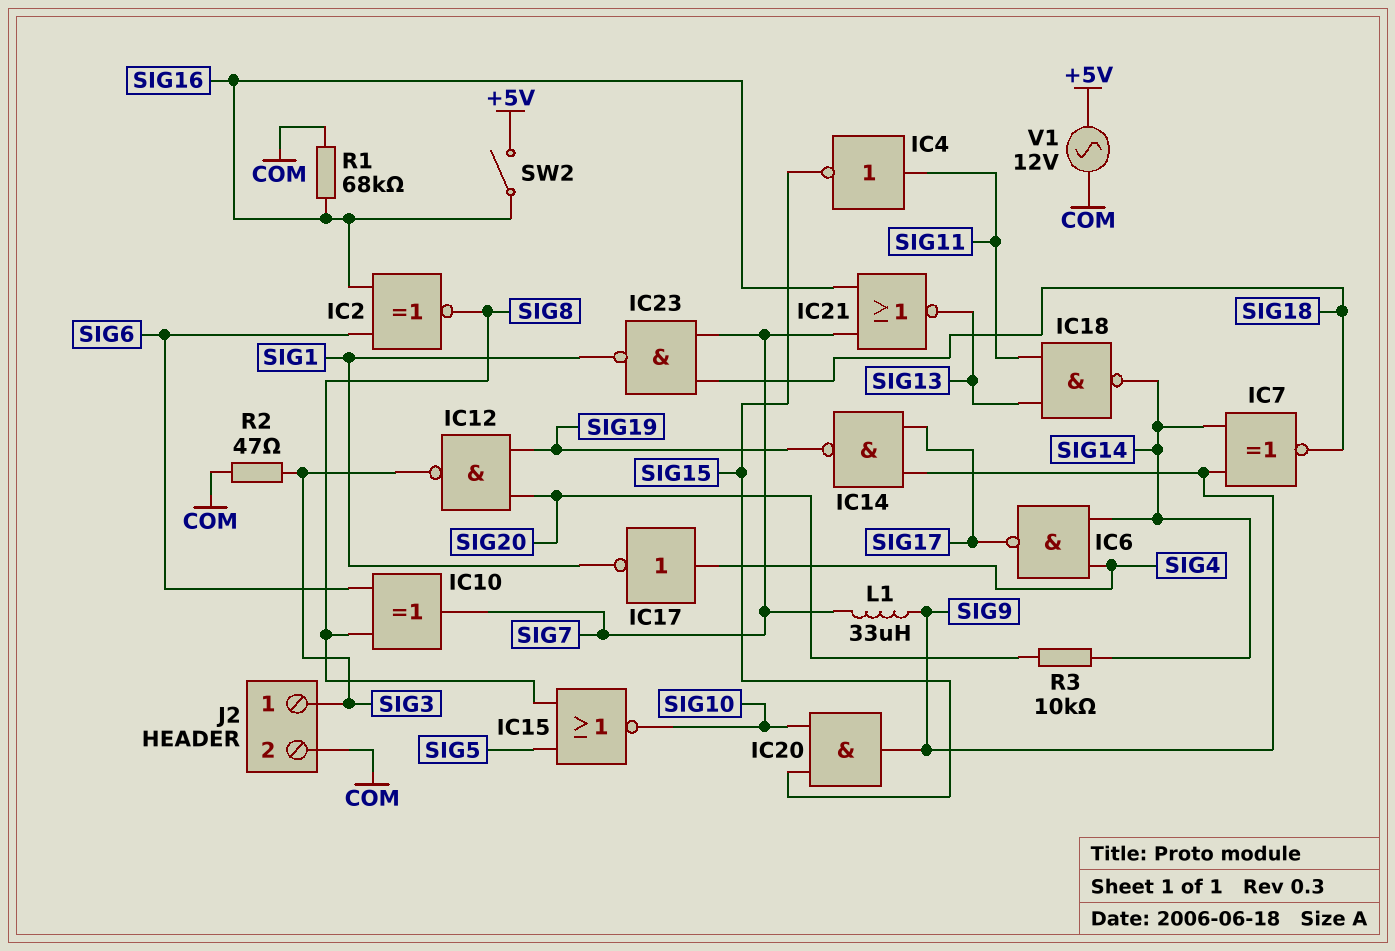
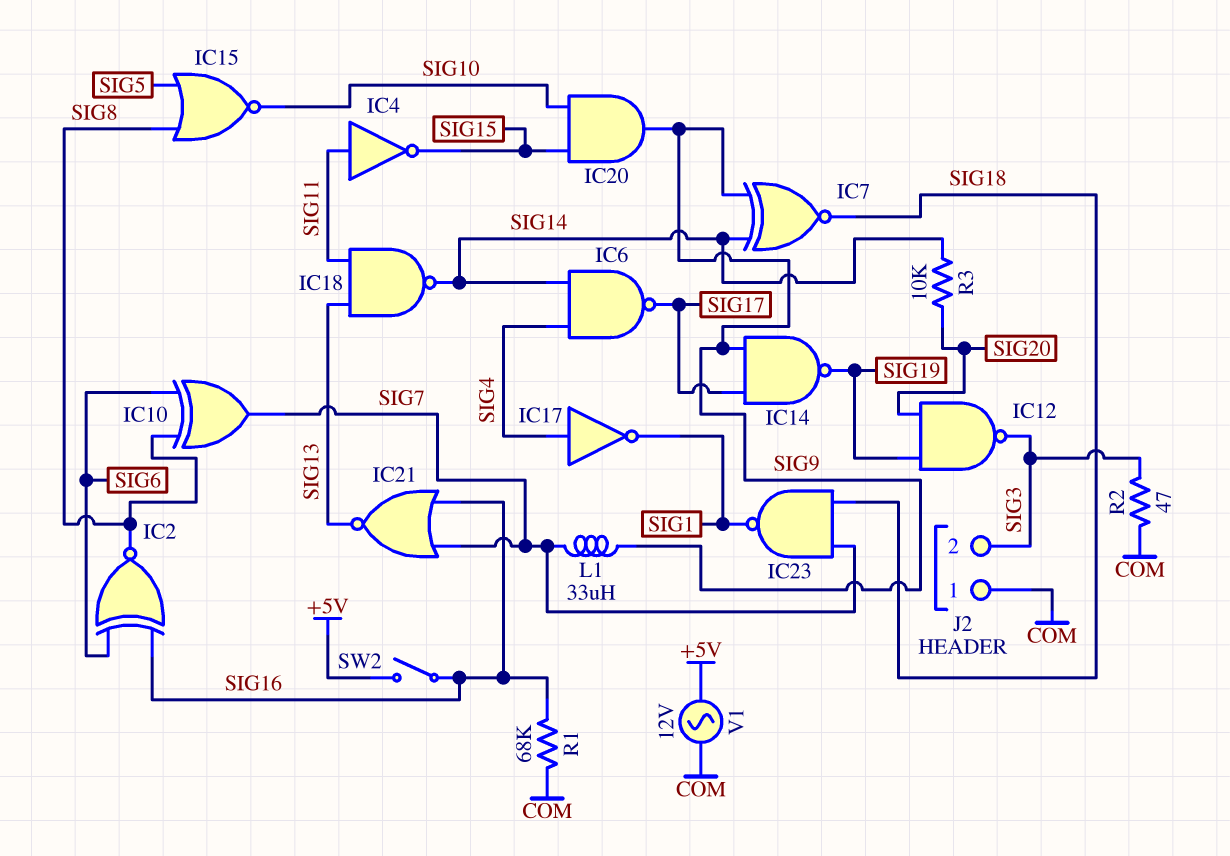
J2 pin 1: SIG3 -> COM
J2 pin 2: COM -> SIG3

